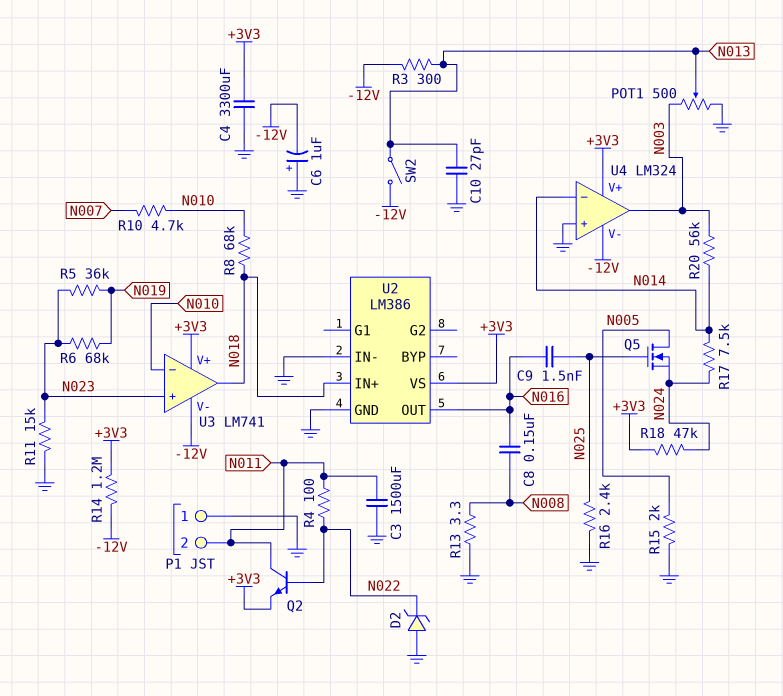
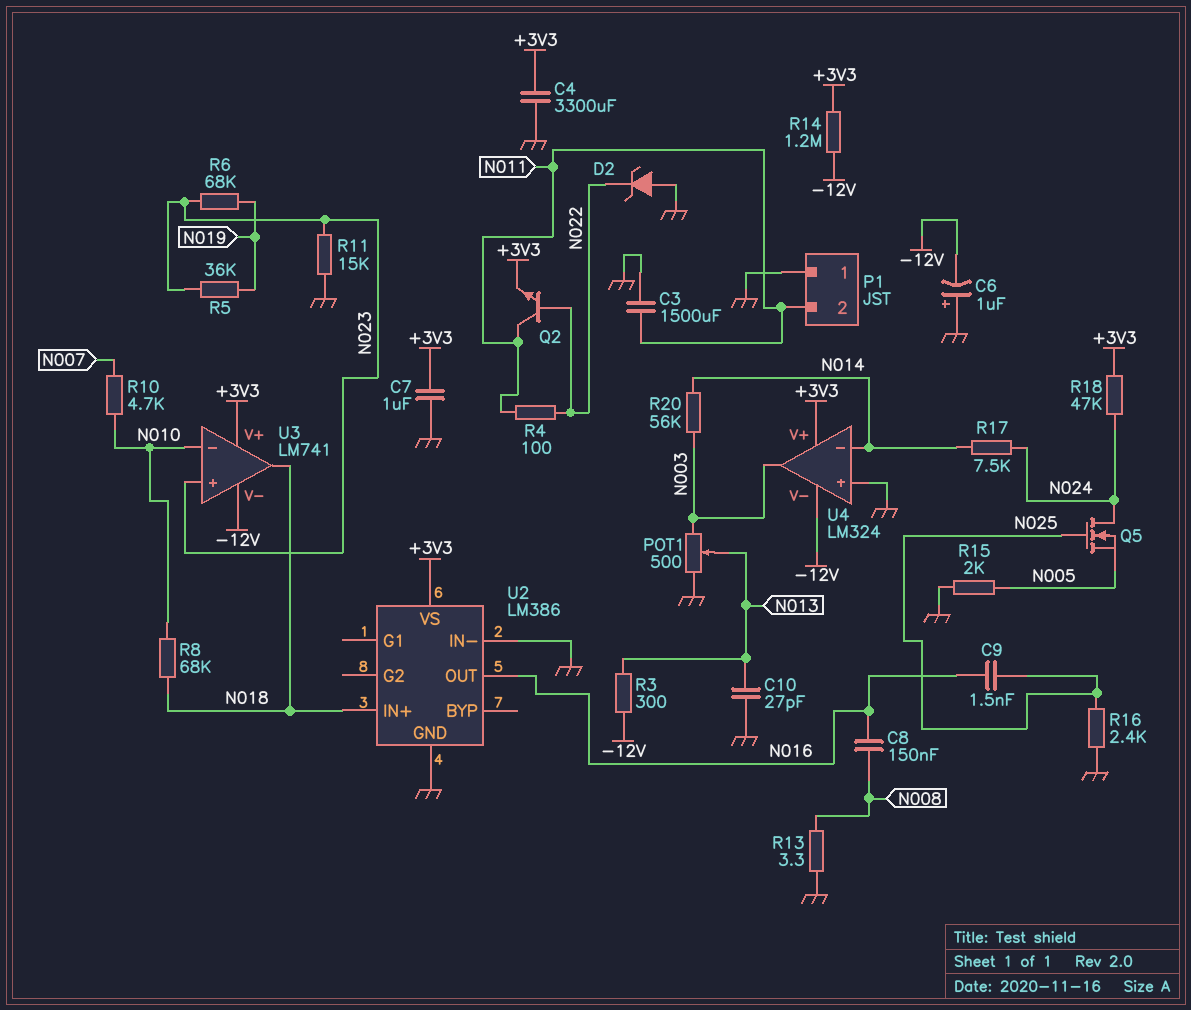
C7: none -> 1uF (+3V3, GND)
Q5: NMOS (G N025, D N005, S N024) -> NMOS (G N025, D N024, S N005)
SW2: switch (-12V, N013) -> none

